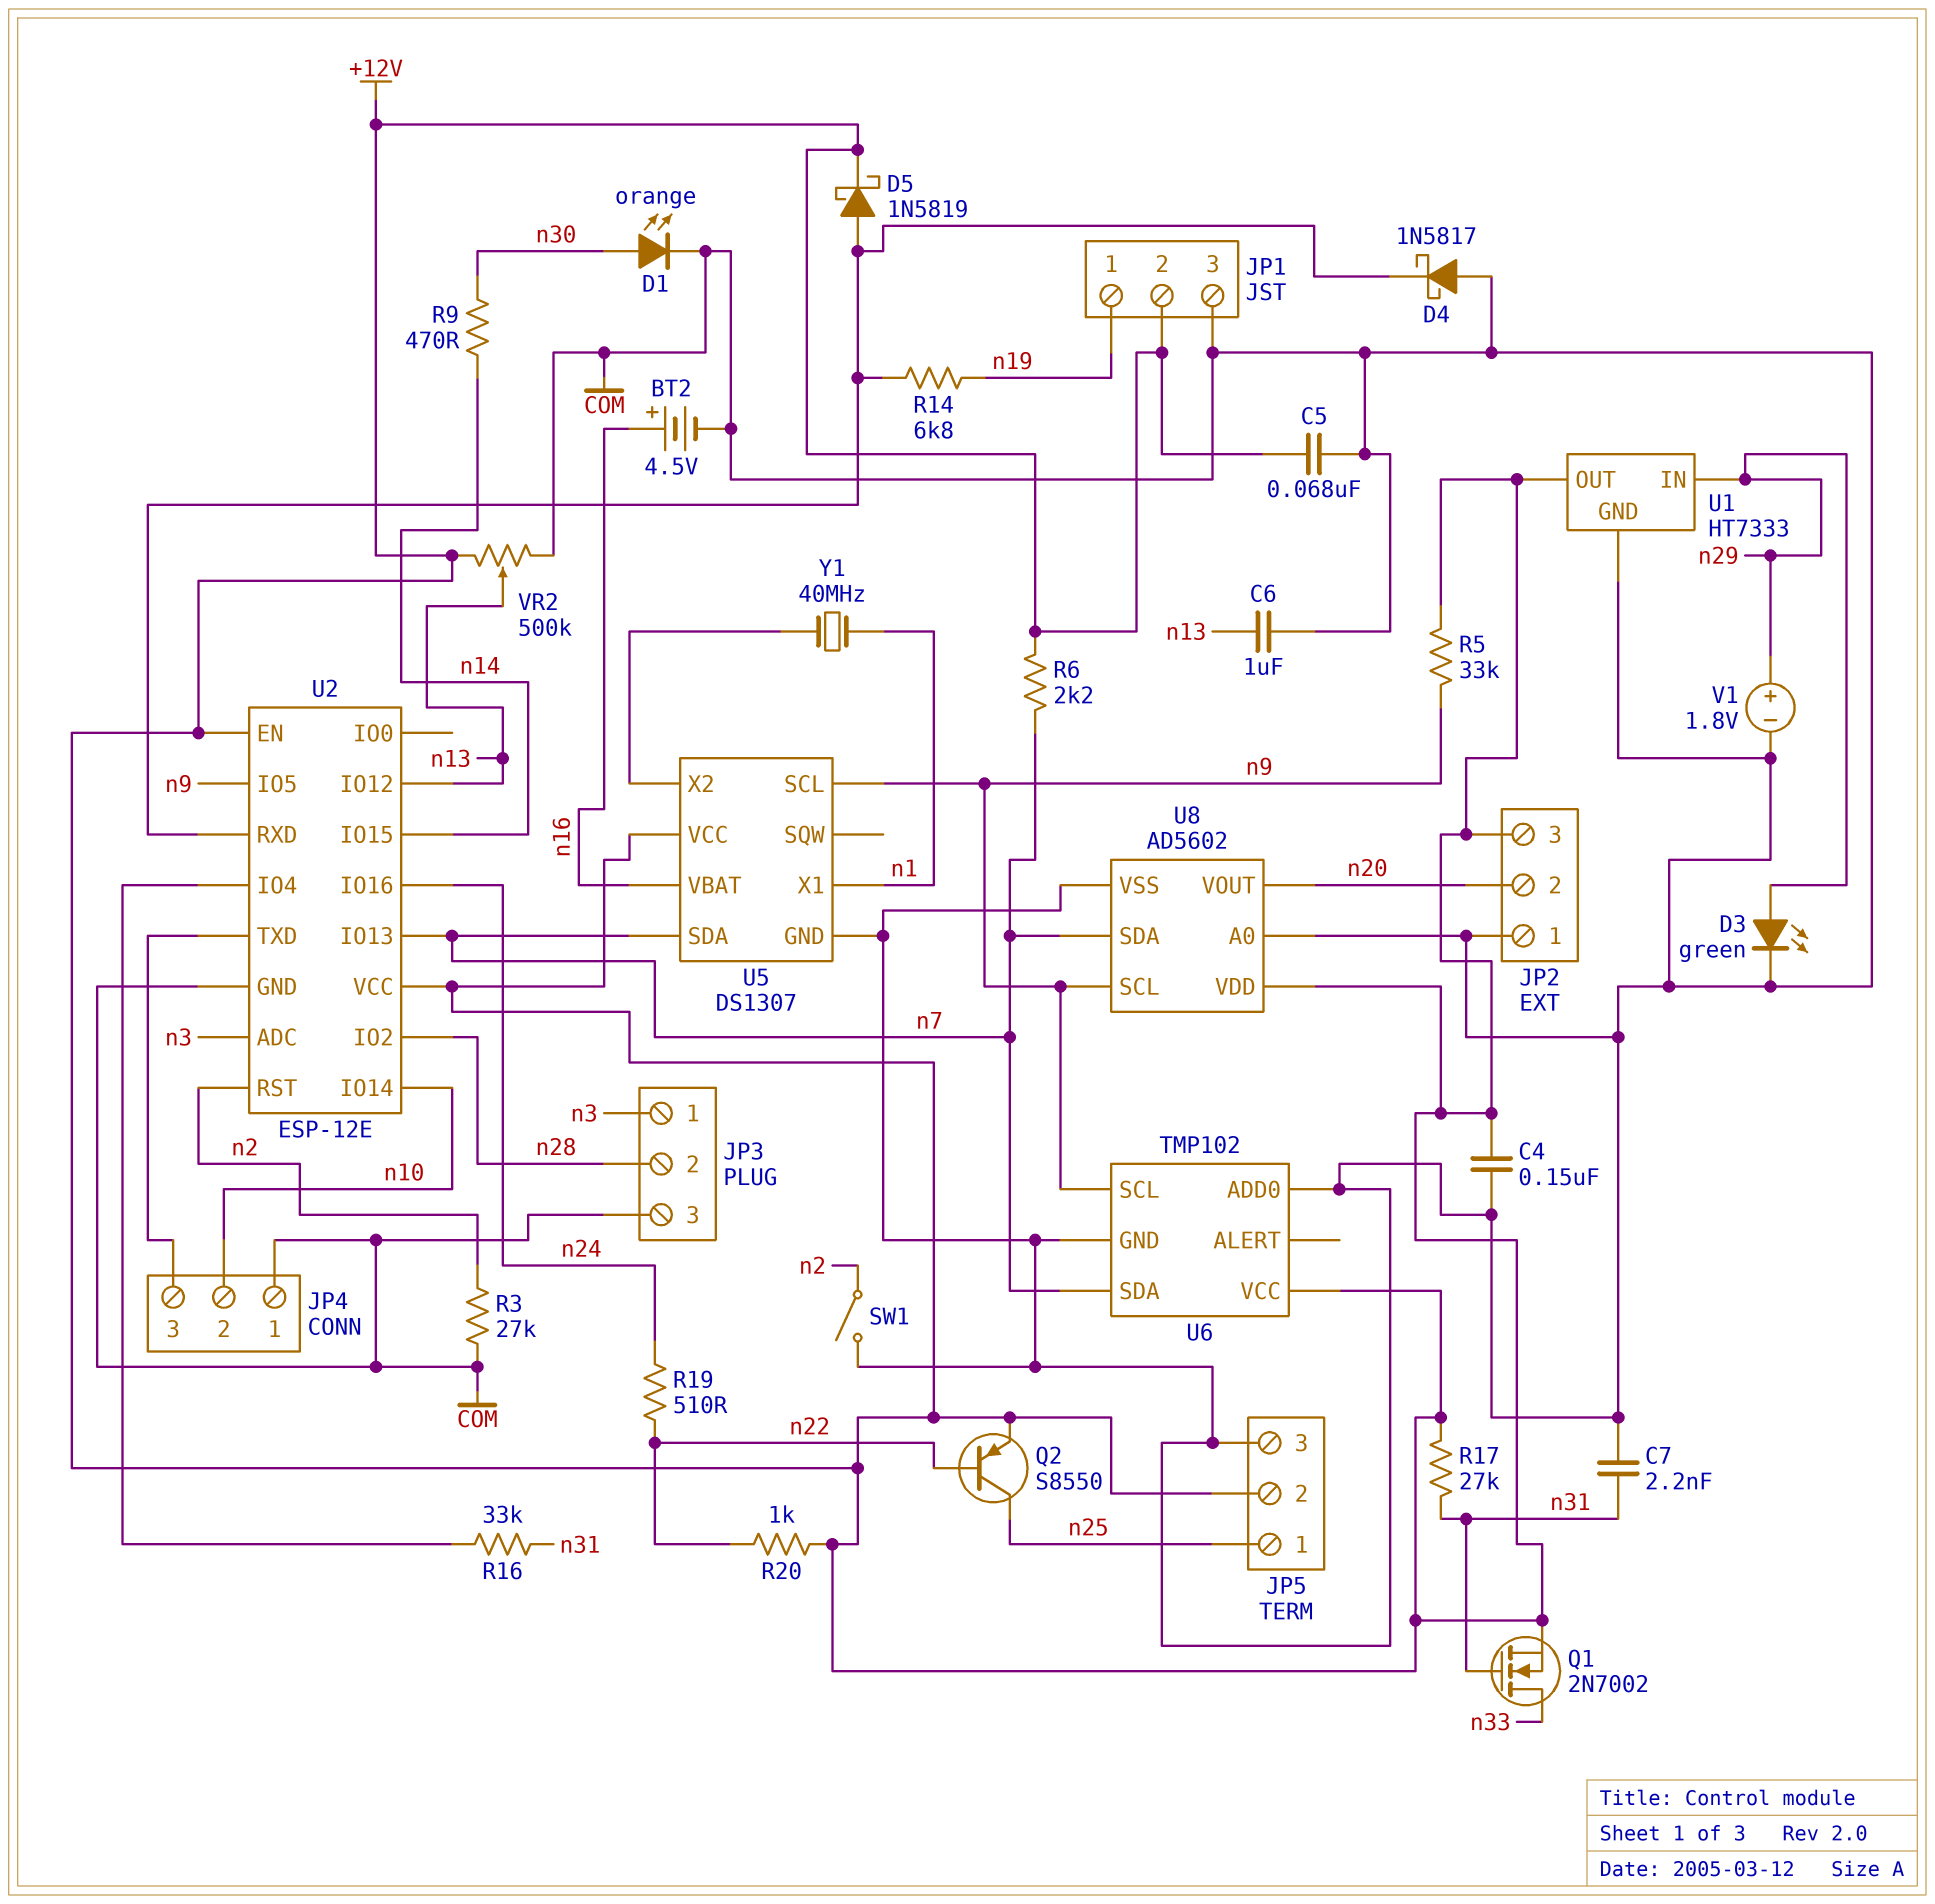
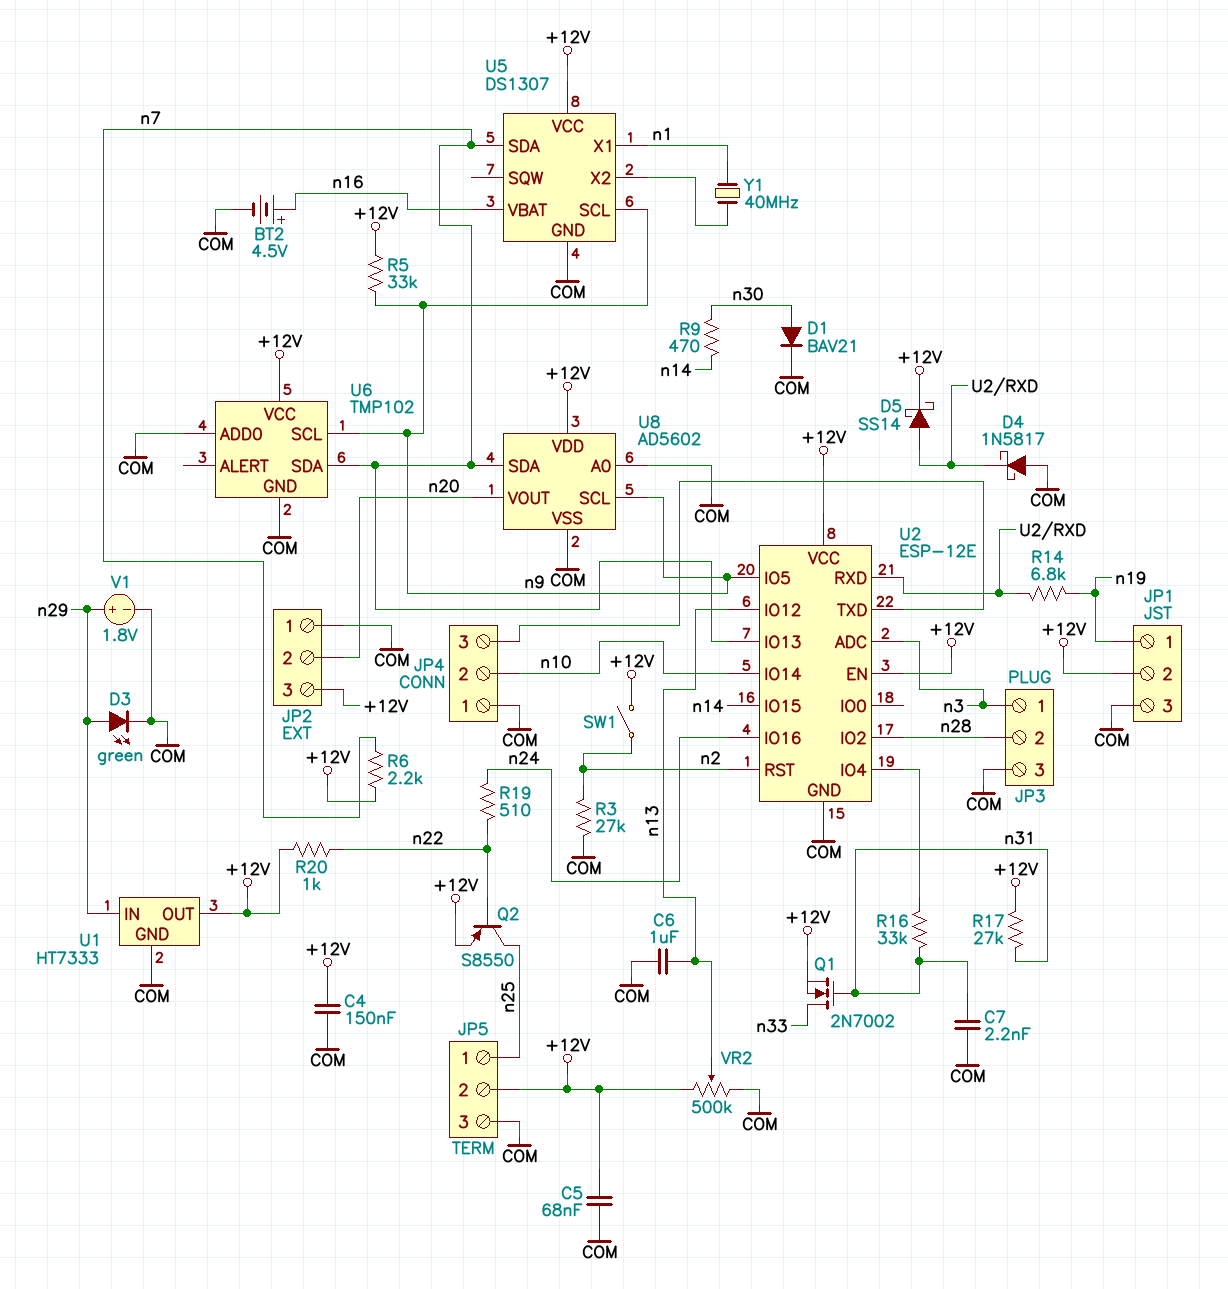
D1: LED orange (A n30, K COM) -> diode BAV21 (A n30, K COM)
D5: schottky 1N5819 (A U2/RXD, K +12V) -> schottky SS14 (A U2/RXD, K +12V)
SW1: switch (COM, n2) -> switch (+12V, n2)

